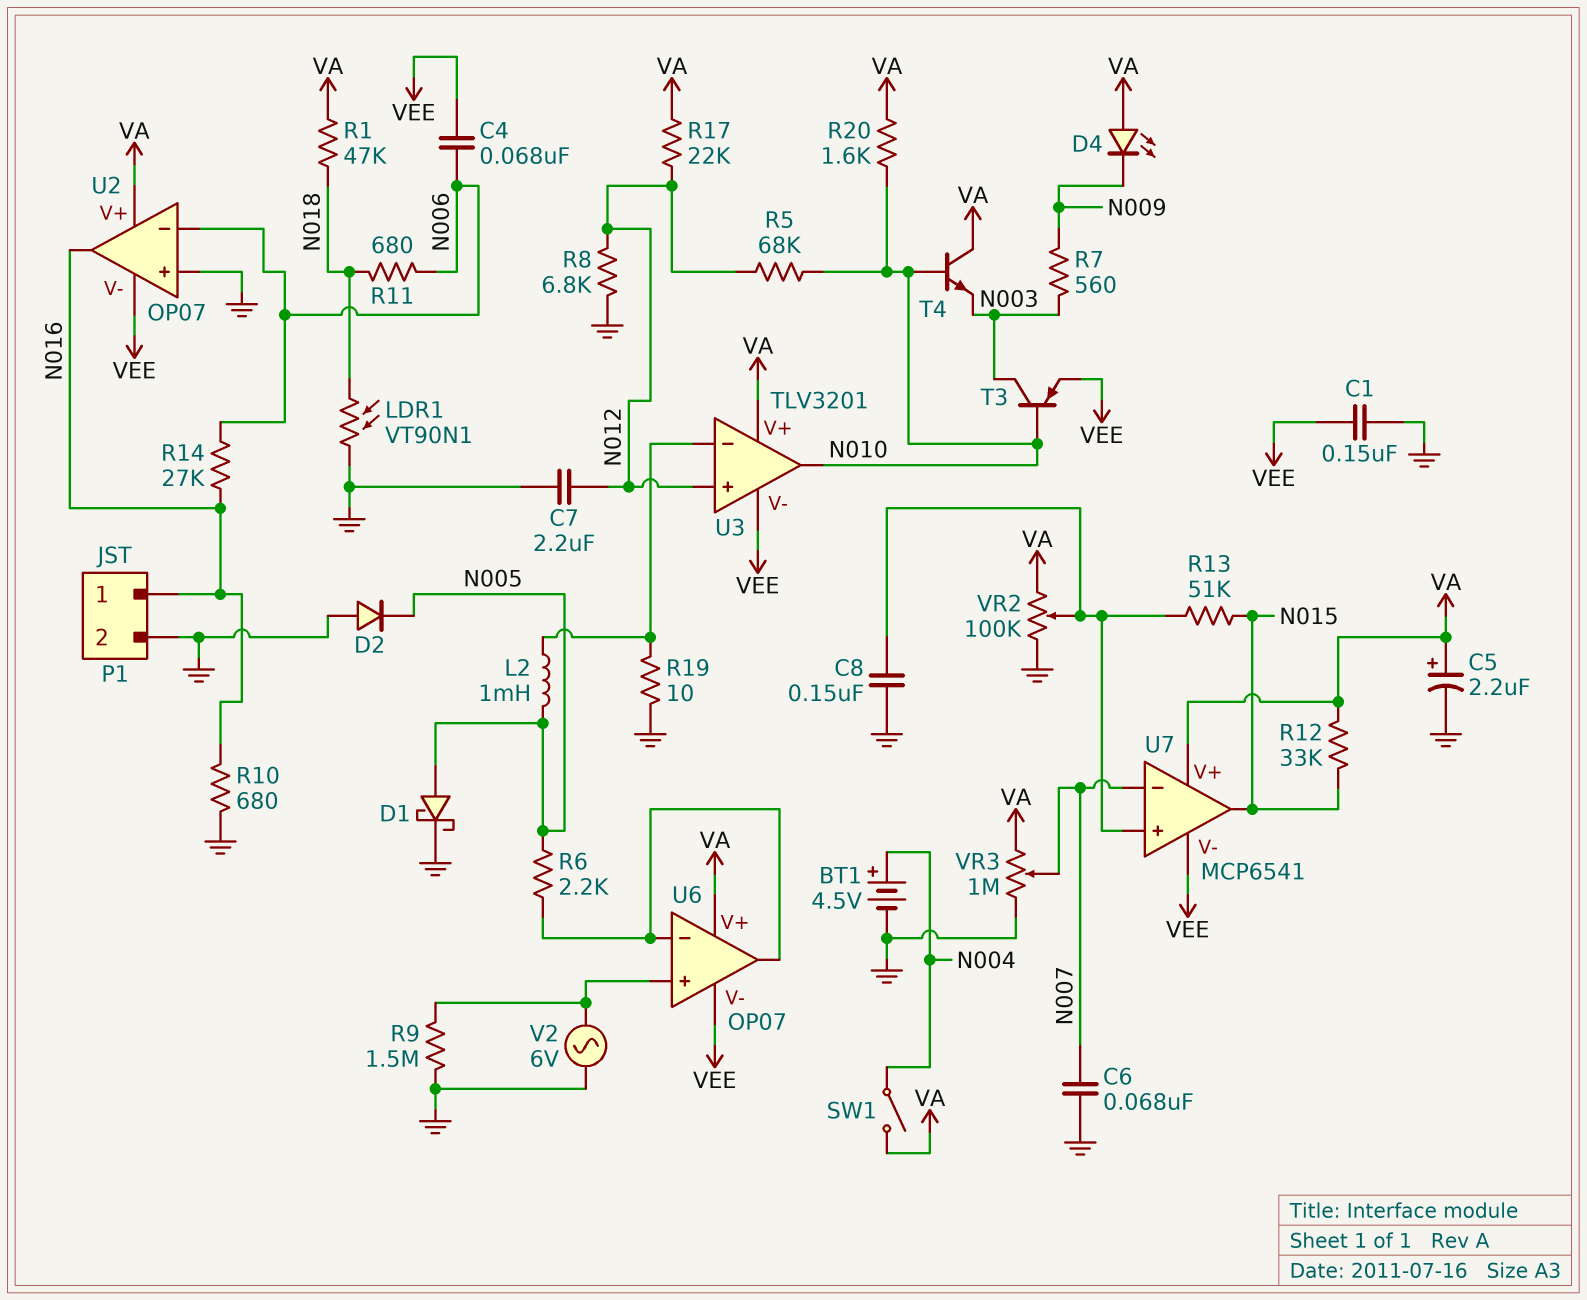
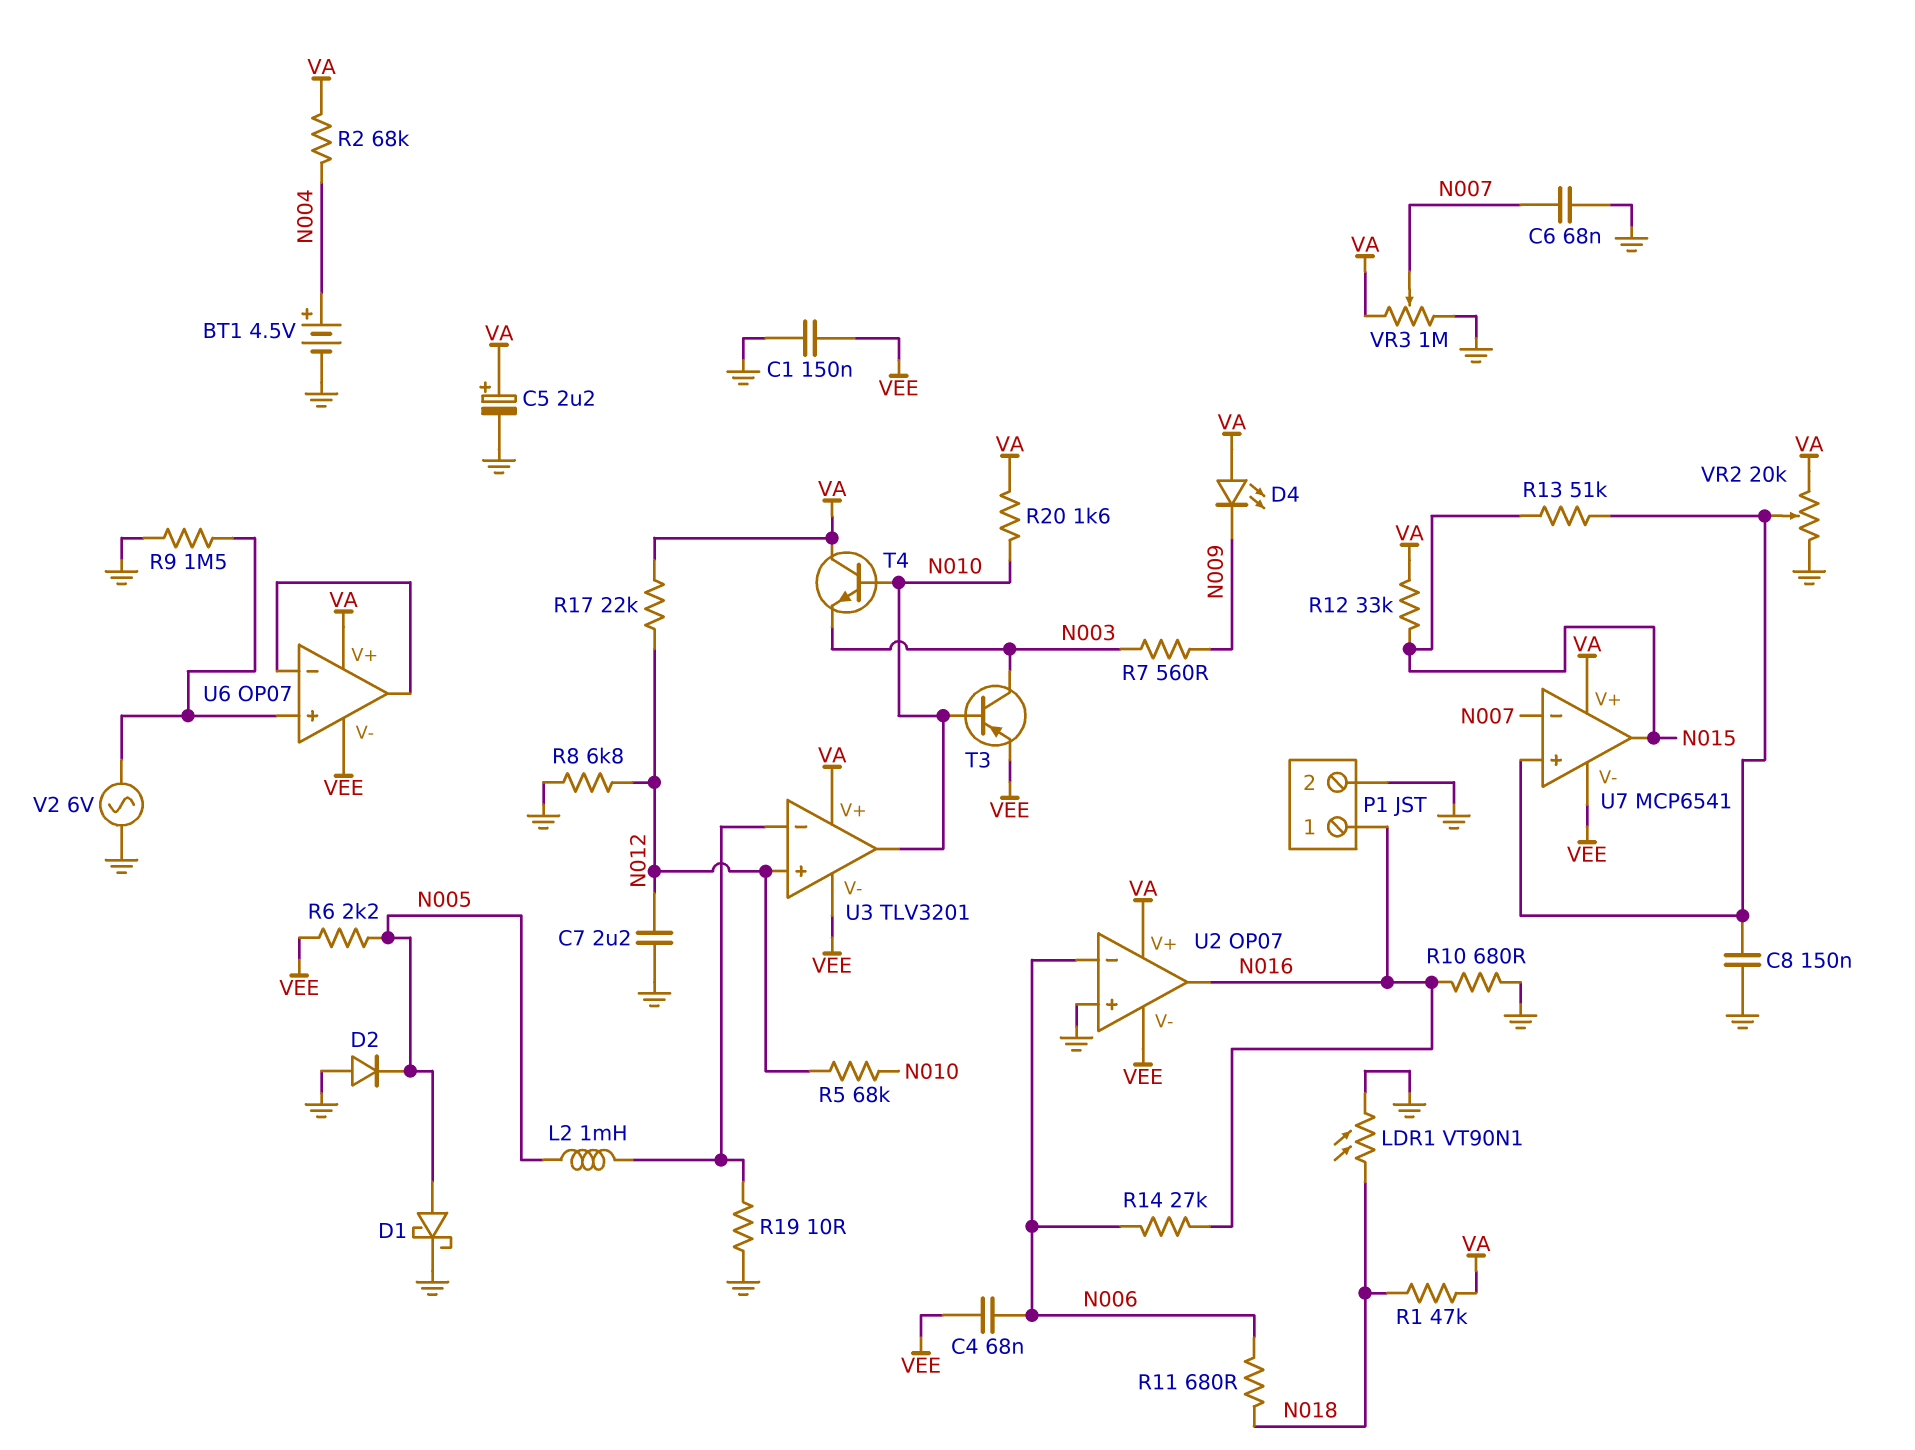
R2: none -> 68k (N004, VA)
R6: 2.2k (N005, U6/in-) -> 2.2k (N005, VEE)
SW1: switch (N004, VA) -> none
VR2: 100k (GND, VA, wiper U7/in+) -> 20k (GND, VA, wiper U7/in+)

